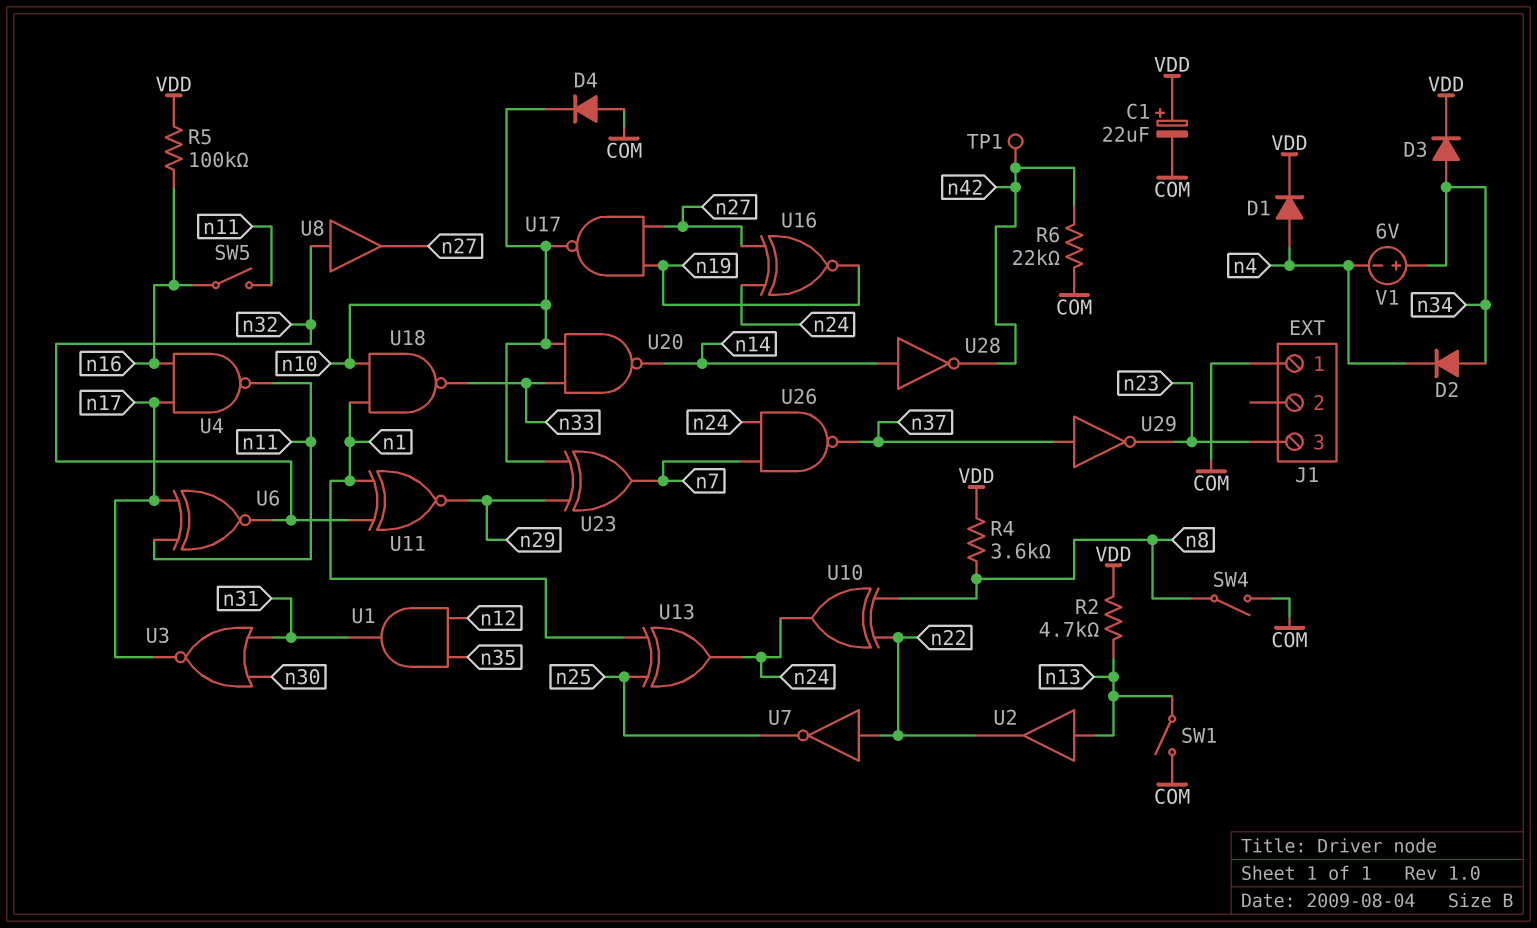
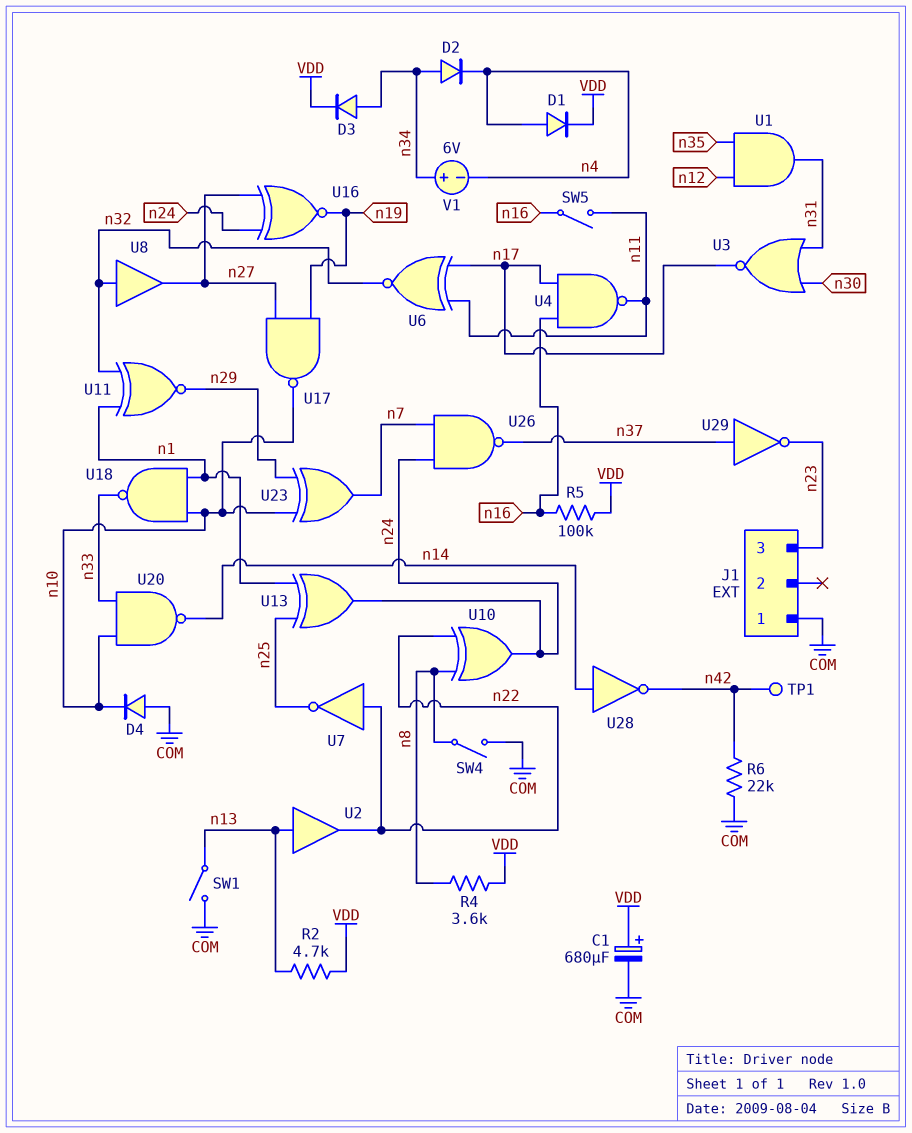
C1: 22uF (plus VDD, minus COM) -> 680uF (plus VDD, minus COM)

